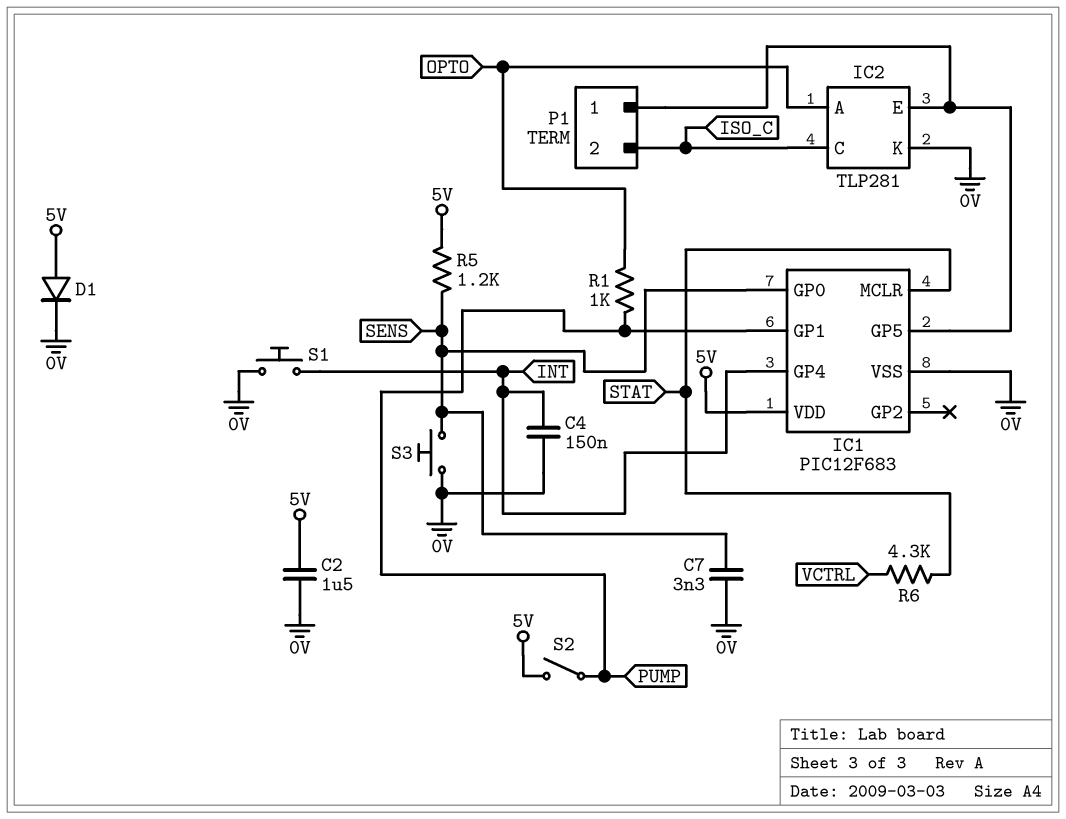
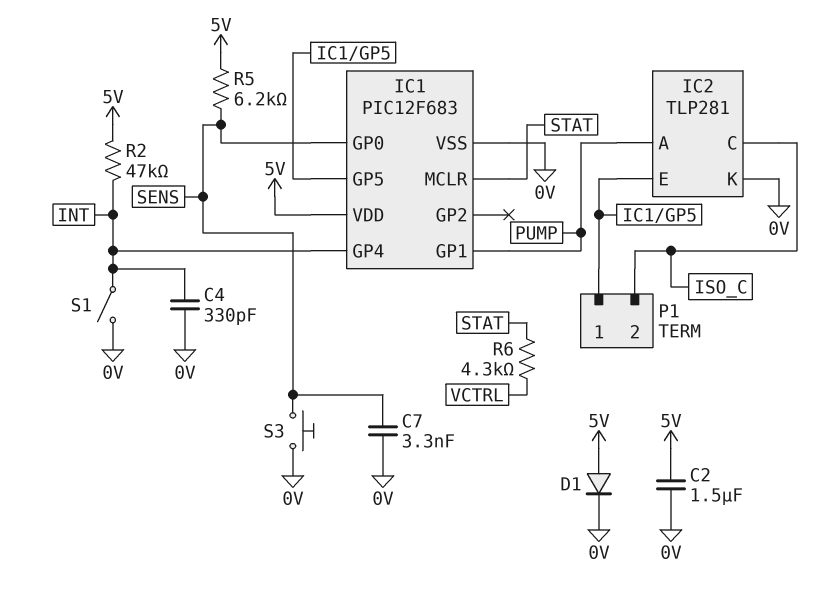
C4: 150nF (0V, INT) -> 330pF (0V, INT)
IC2 pin A: OPTO -> PUMP
R1: 1k (OPTO, PUMP) -> none
R2: none -> 47k (5V, INT)
R5: 1.2k (5V, SENS) -> 6.2k (5V, SENS)
S1: button (0V, INT) -> switch (0V, INT)
S2: switch (5V, PUMP) -> none

